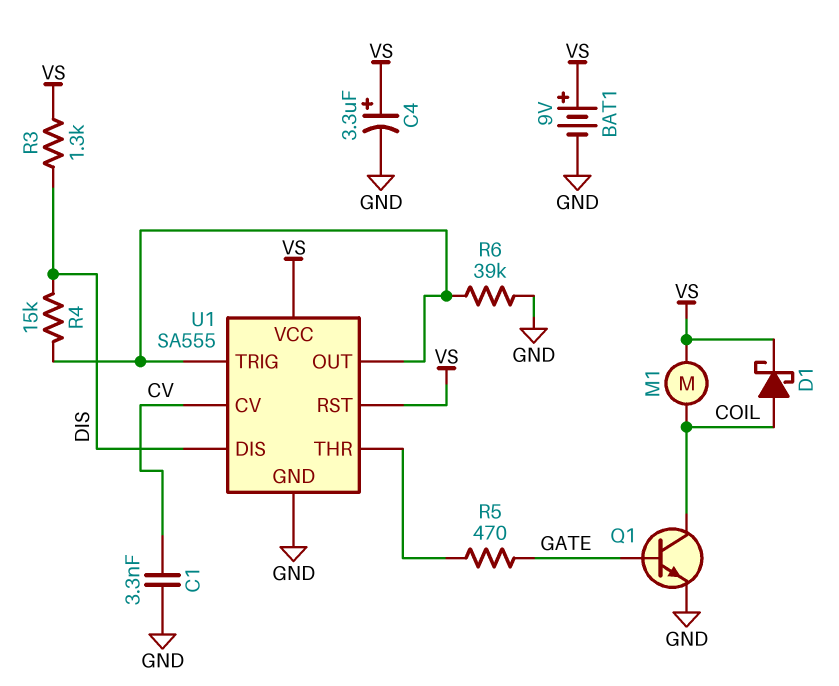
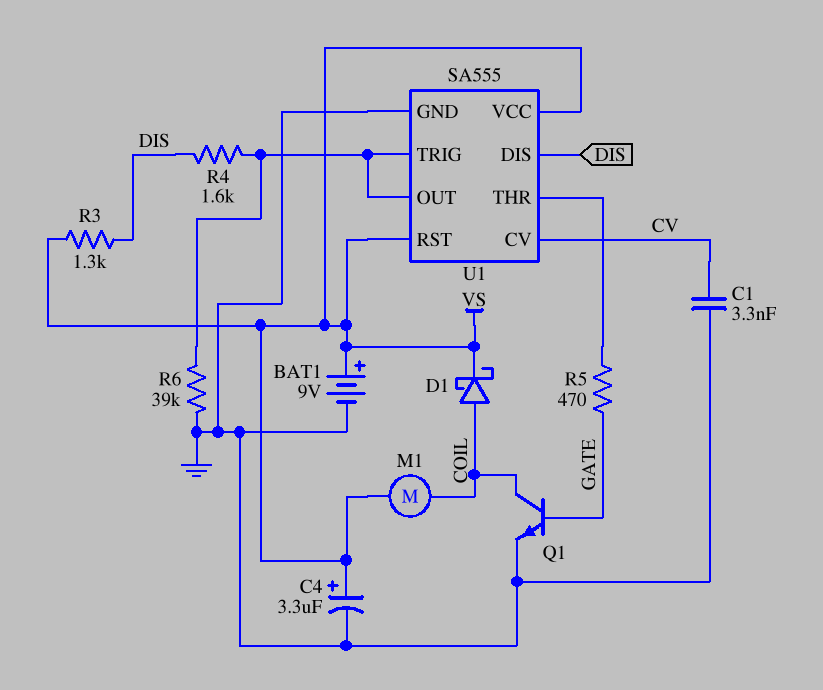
R4: 15k (DIS, U1/OUT) -> 1.6k (DIS, U1/OUT)

